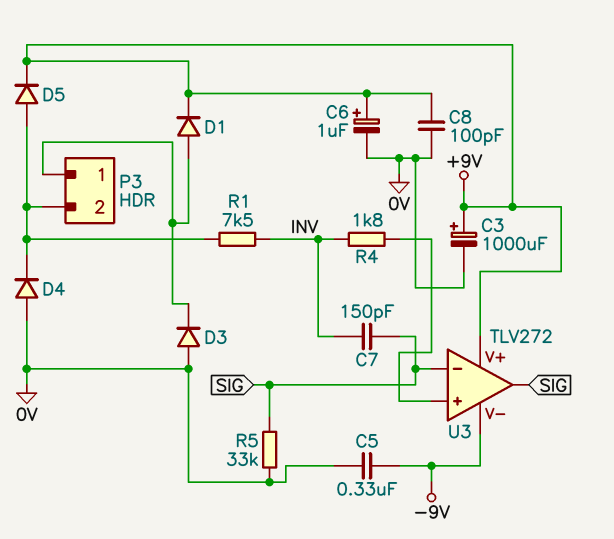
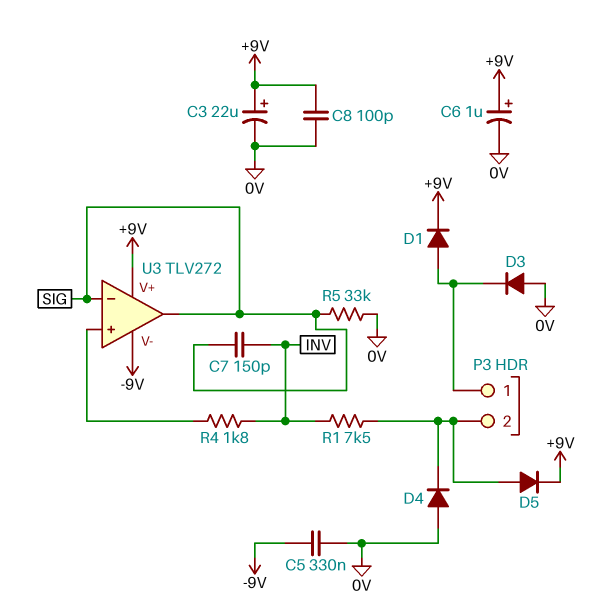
C3: 1000uF (plus +9V, minus 0V) -> 22uF (plus +9V, minus 0V)

